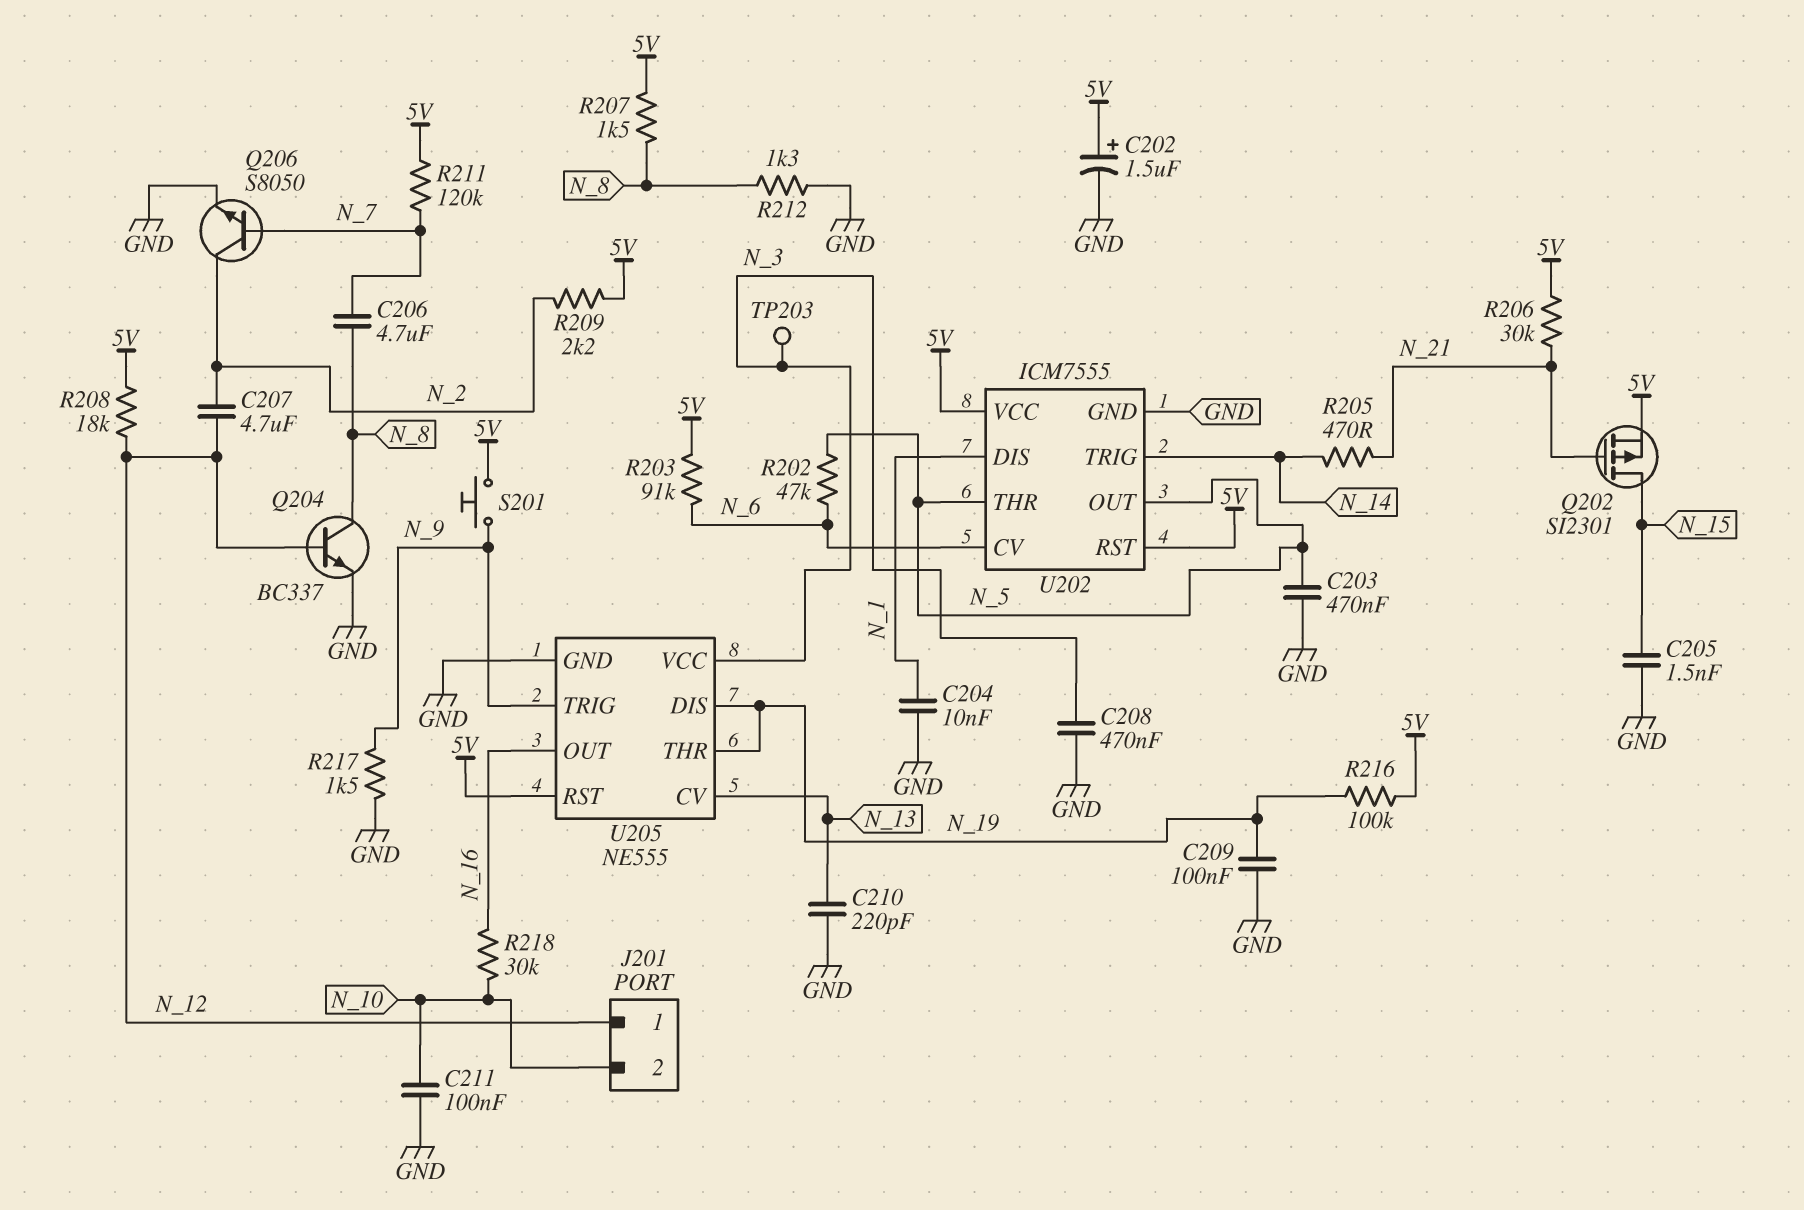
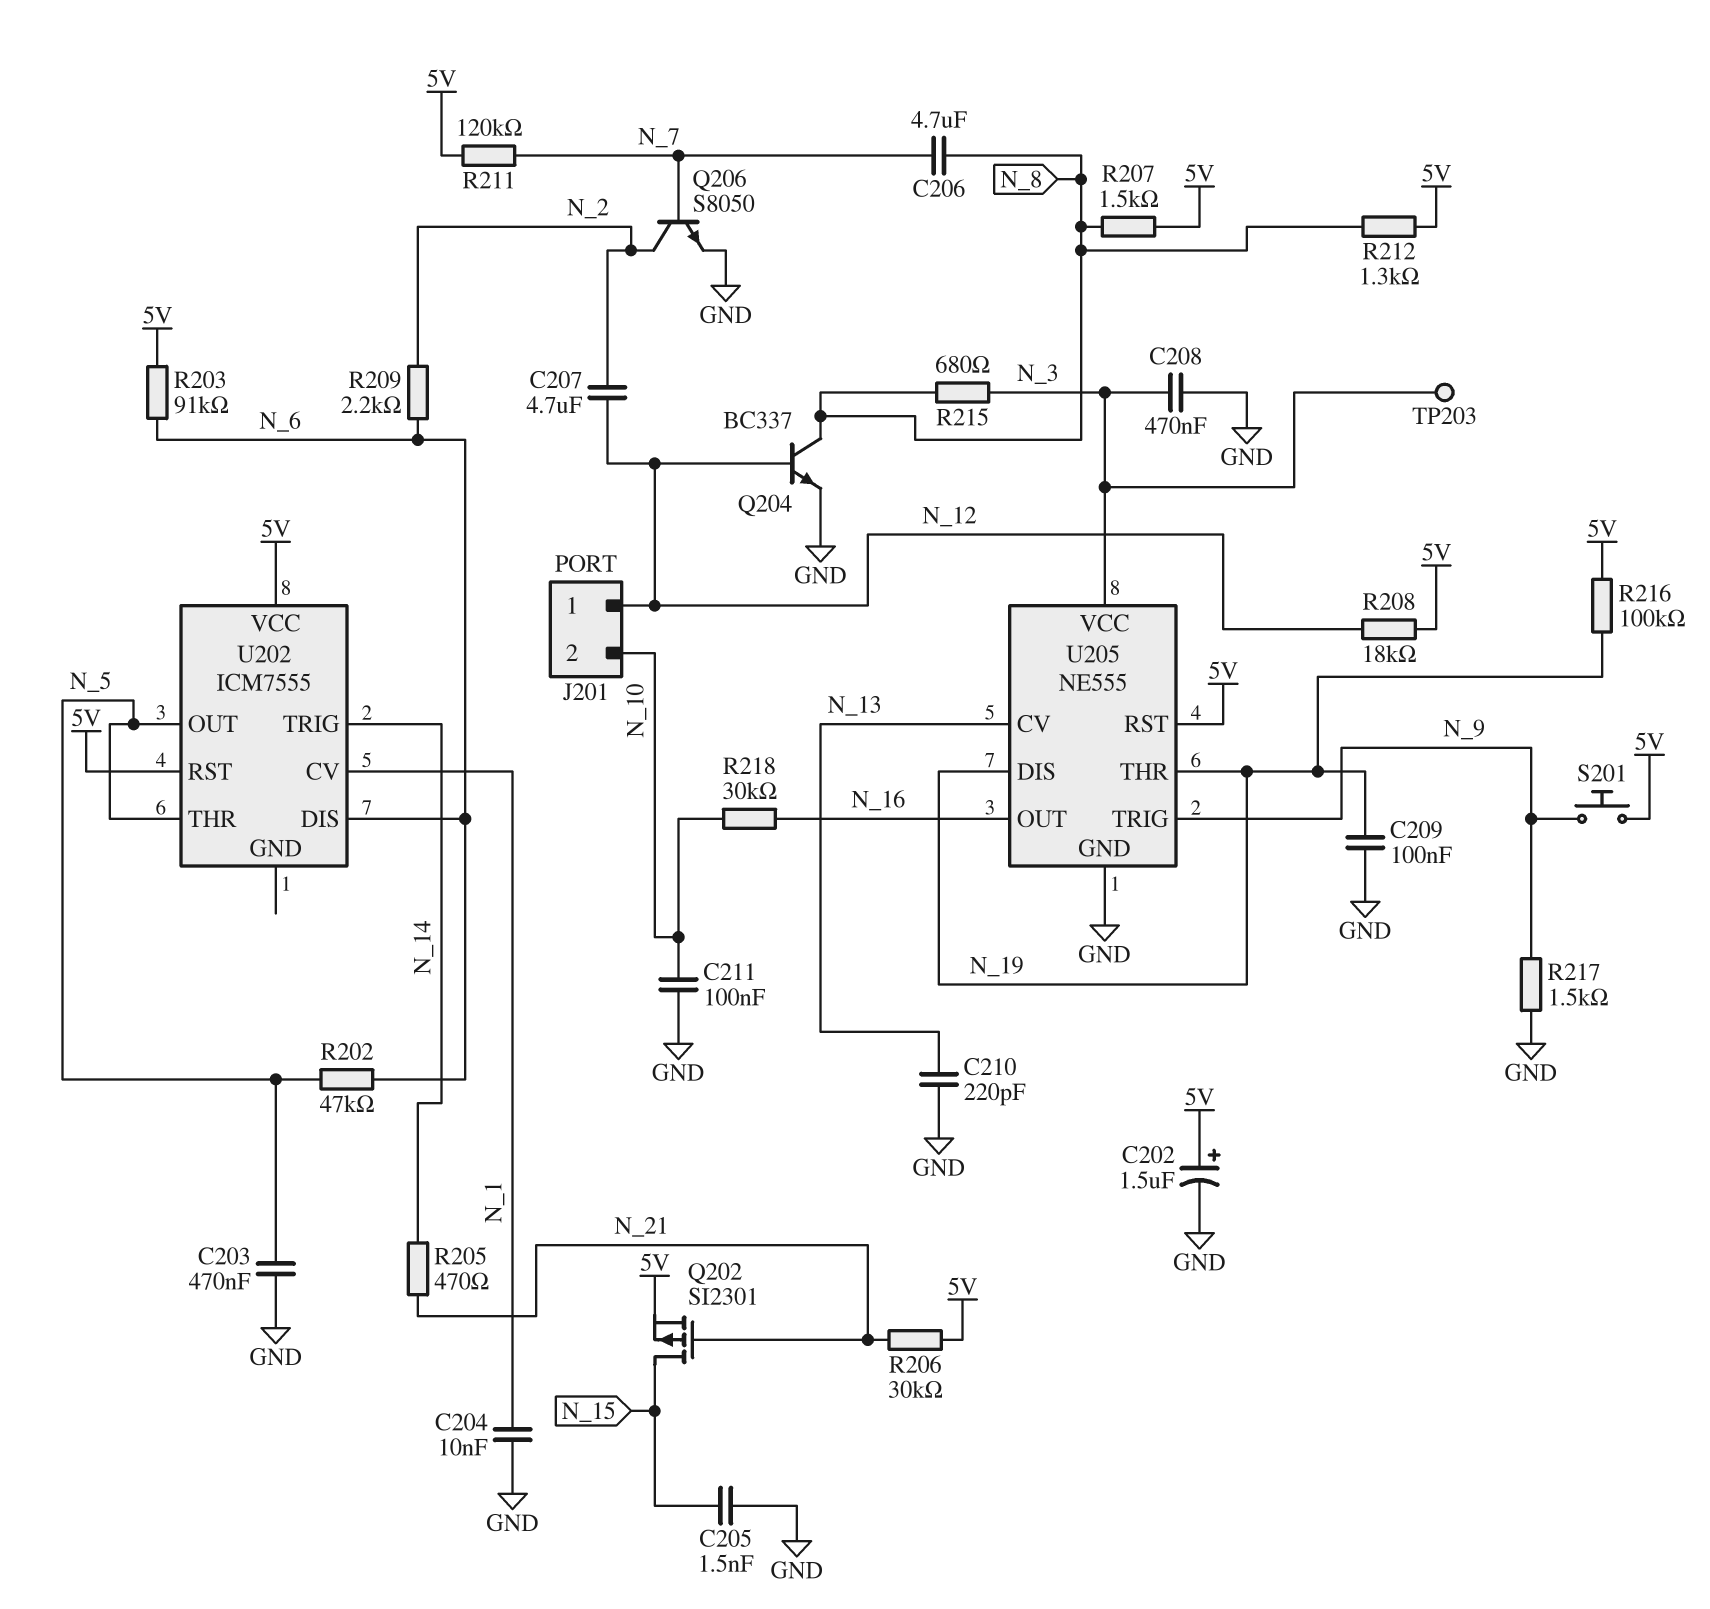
R209: 2.2k (5V, N_2) -> 2.2k (N_2, N_6)
R212: 1.3k (GND, N_8) -> 1.3k (5V, N_8)
R215: none -> 680 (N_3, N_8)
U202 pin CV: N_6 -> N_1
U202 pin DIS: N_1 -> N_6
U202 pin GND: GND -> none

